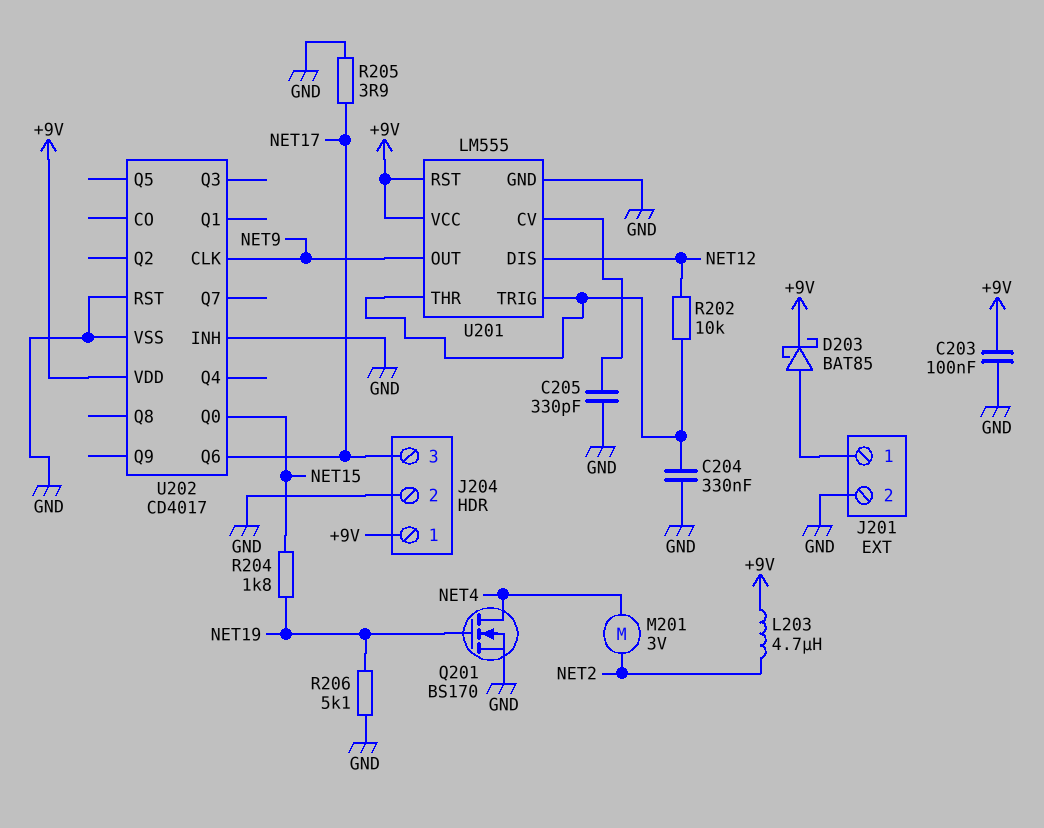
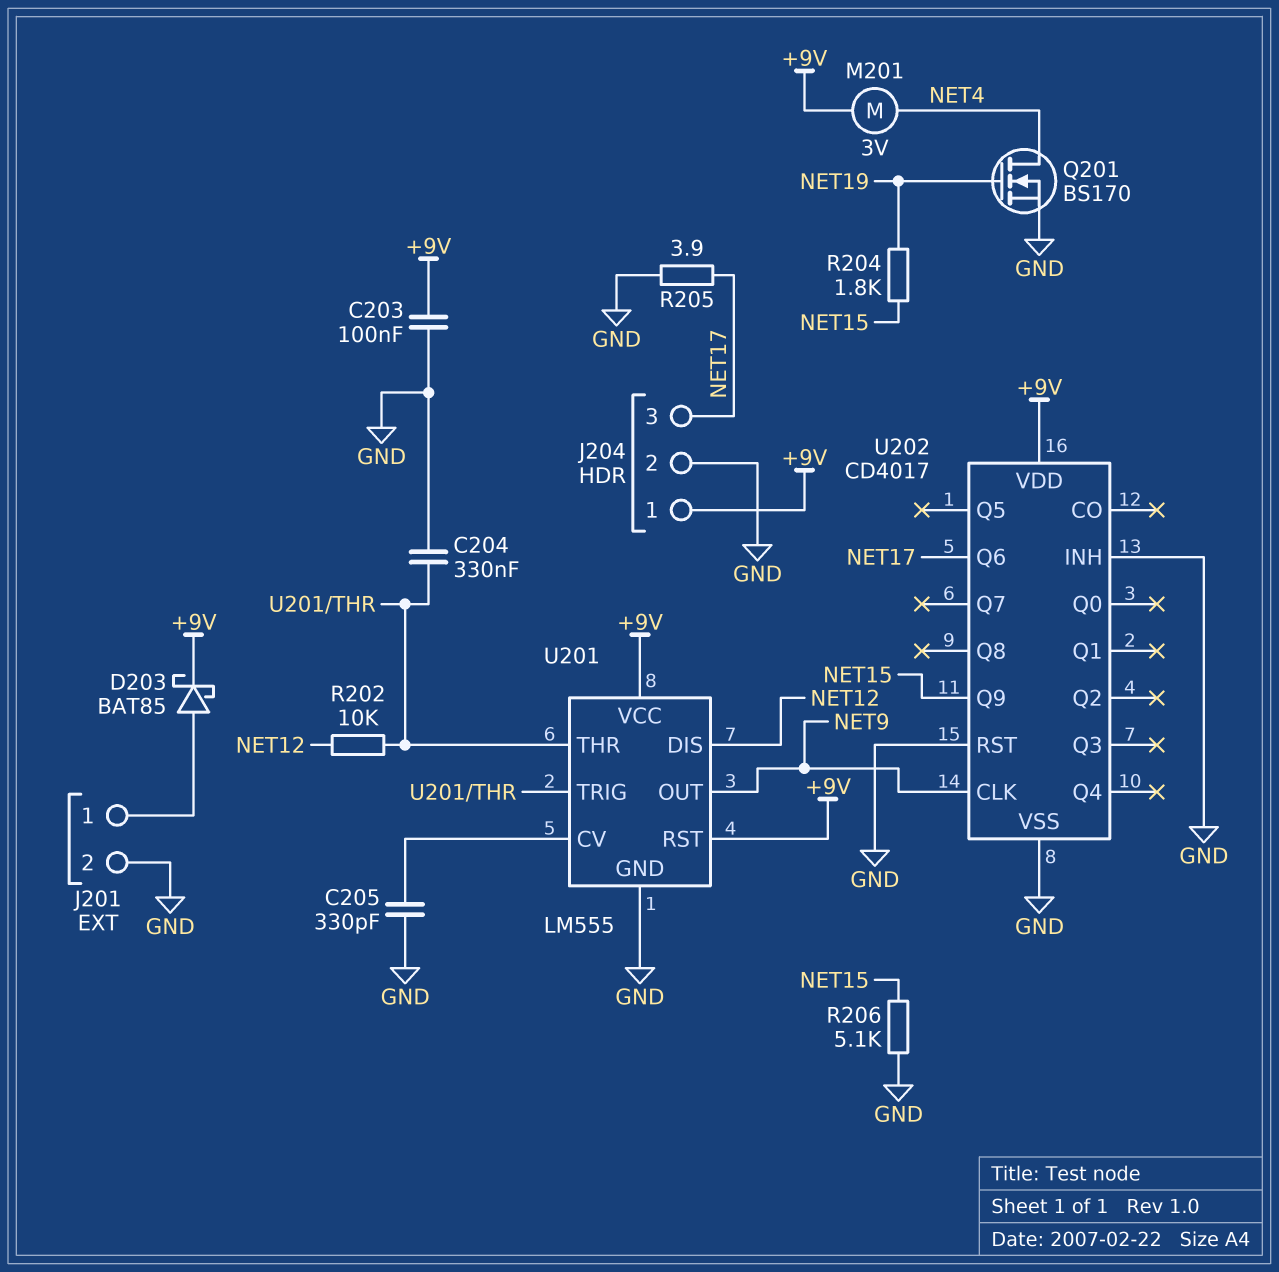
L203: 4.7uH (+9V, NET2) -> none
M201: motor 3V (NET2, NET4) -> motor 3V (+9V, NET4)
R206: 5.1k (GND, NET19) -> 5.1k (GND, NET15)
U202 pin Q0: NET15 -> none
U202 pin Q9: none -> NET15

